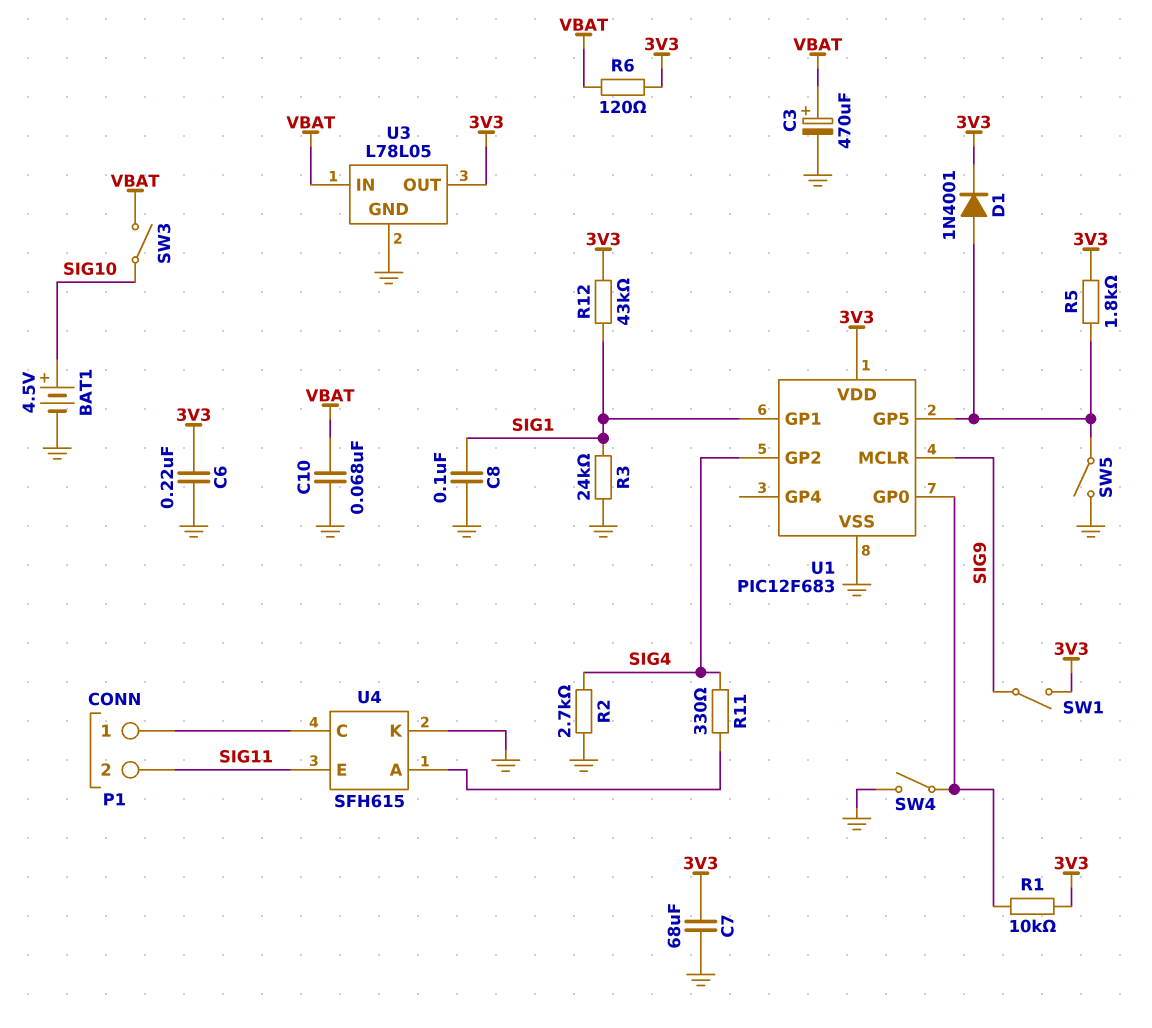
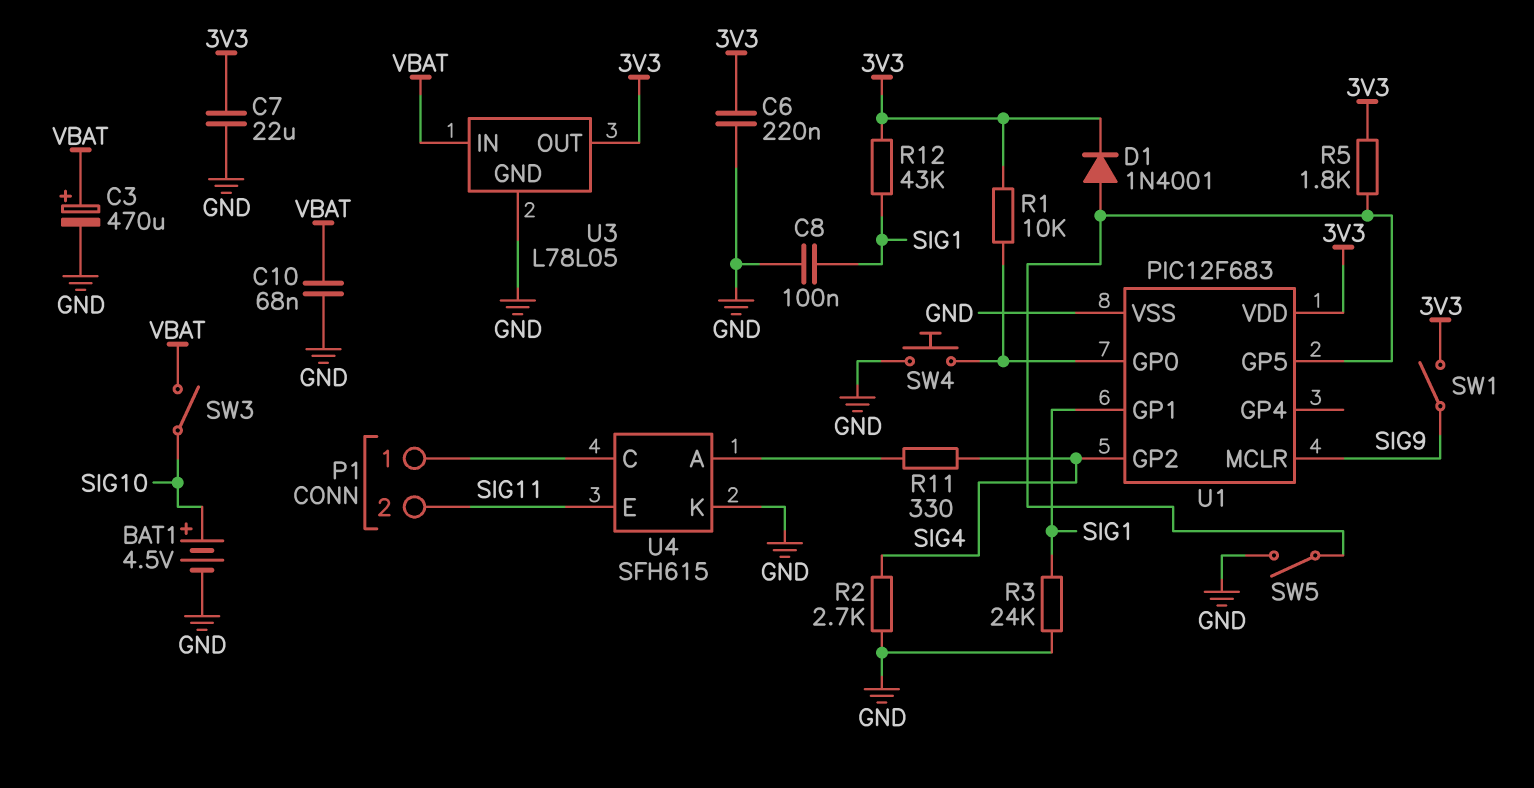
C7: 68uF (3V3, GND) -> 22uF (3V3, GND)
R6: 120 (3V3, VBAT) -> none
SW4: switch (GND, U1/GP0) -> button (GND, U1/GP0)

